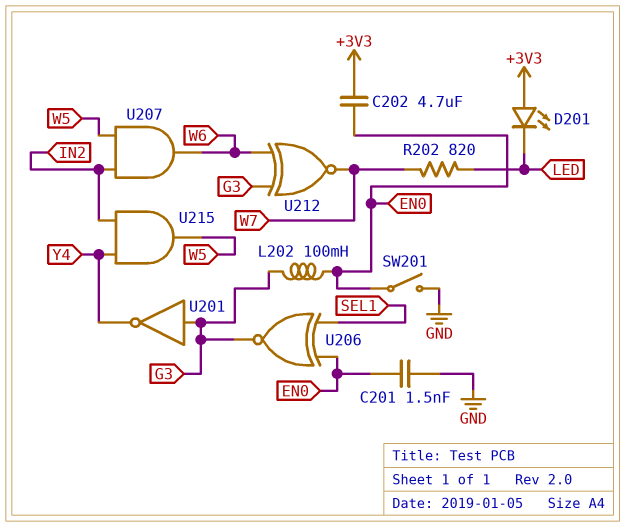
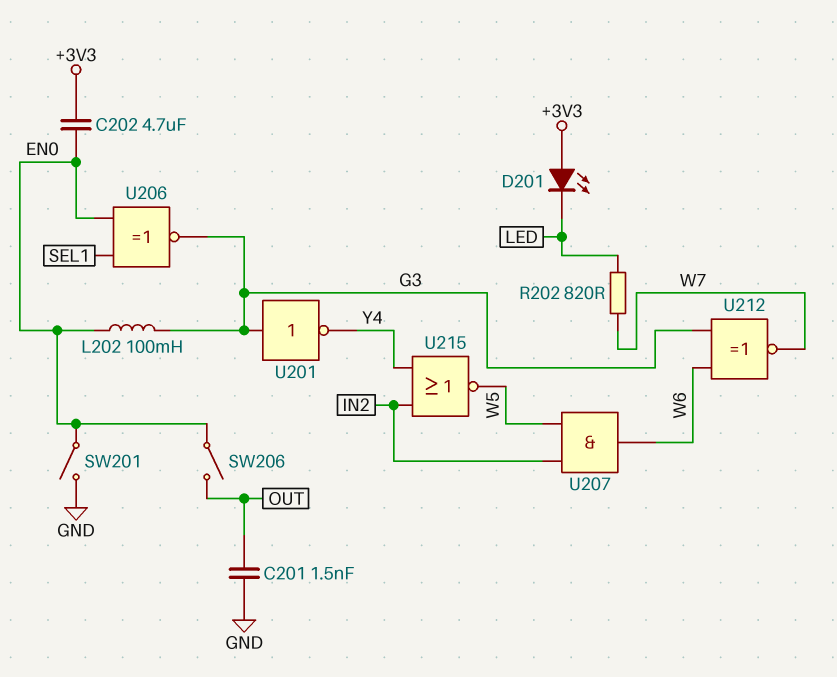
C201: 1.5nF (EN0, GND) -> 1.5nF (GND, OUT)
SW206: none -> switch (EN0, OUT)
U215: AND (in IN2, in Y4, out W5) -> NOR (in IN2, in Y4, out W5)

